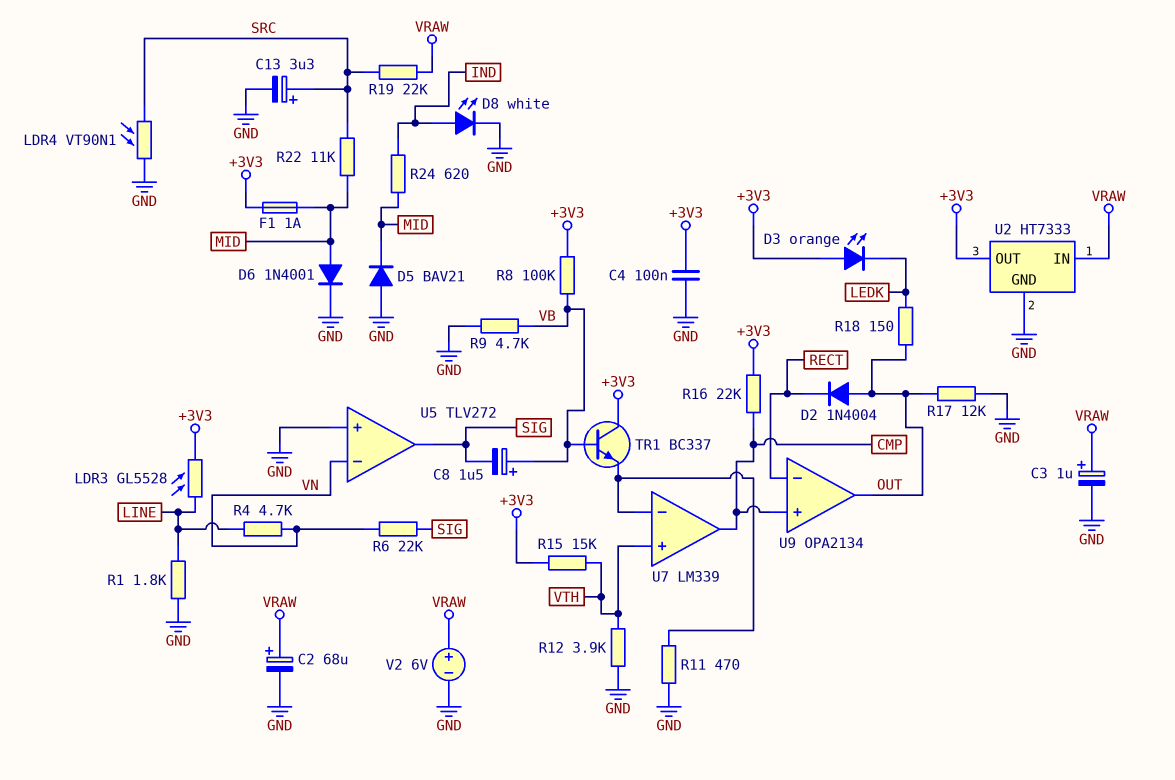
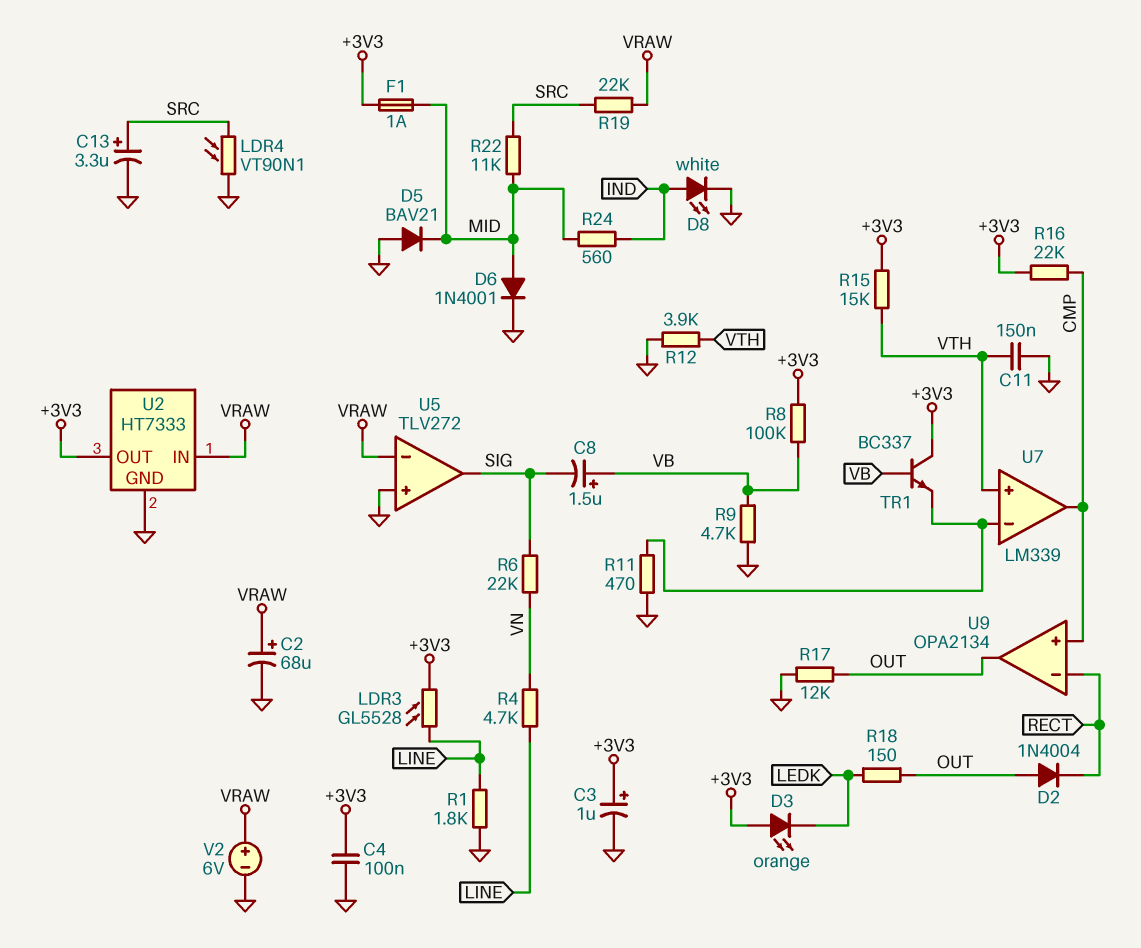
C3: 1uF (plus VRAW, minus GND) -> 1uF (plus +3V3, minus GND)
C11: none -> 150nF (GND, VTH)
R24: 620 (IND, MID) -> 560 (IND, MID)
U5 pin in-: VN -> VRAW

